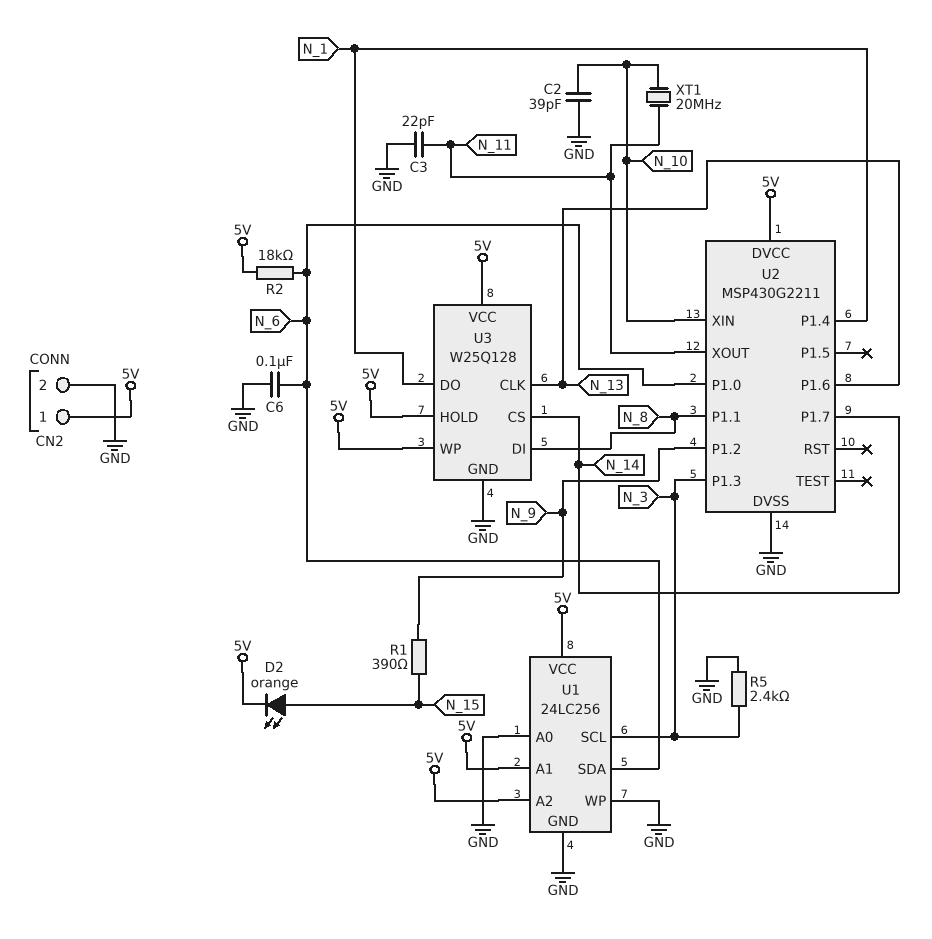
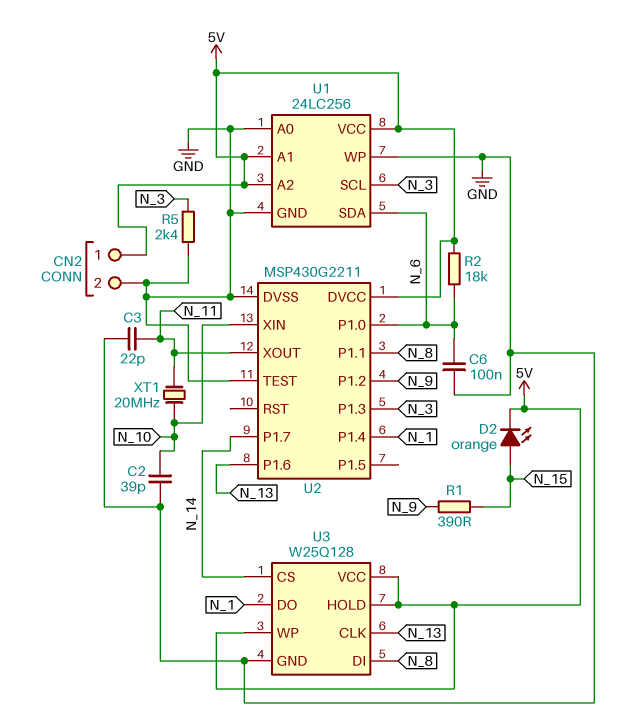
U2 pin TEST: none -> GND

